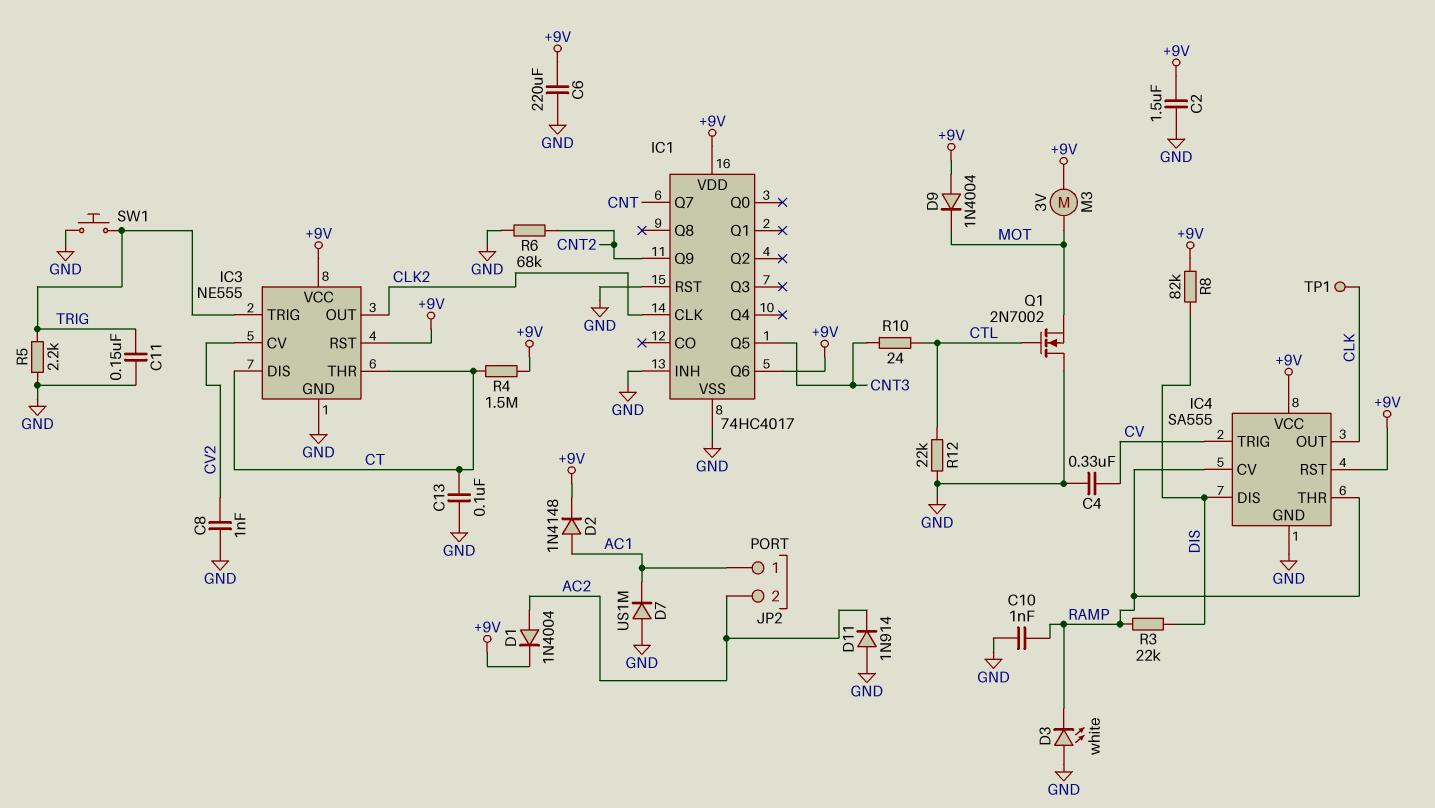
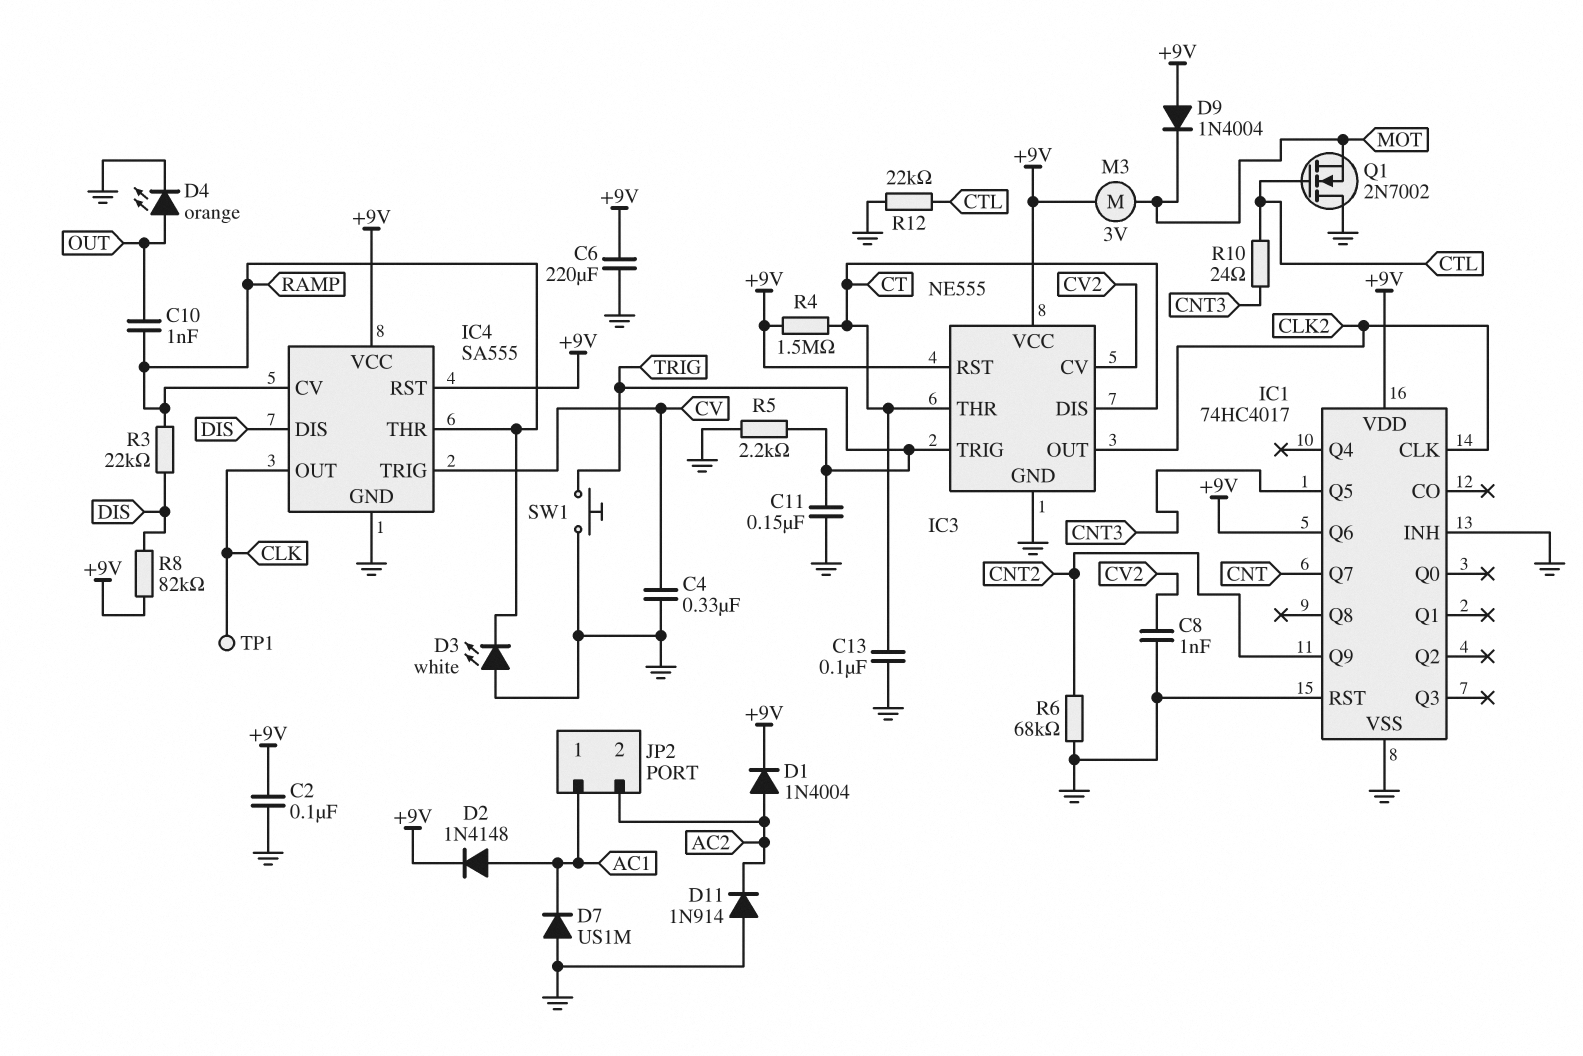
C2: 1.5uF (+9V, GND) -> 100nF (+9V, GND)
C10: 1nF (GND, RAMP) -> 1nF (OUT, RAMP)
D4: none -> LED orange (A OUT, K GND)

